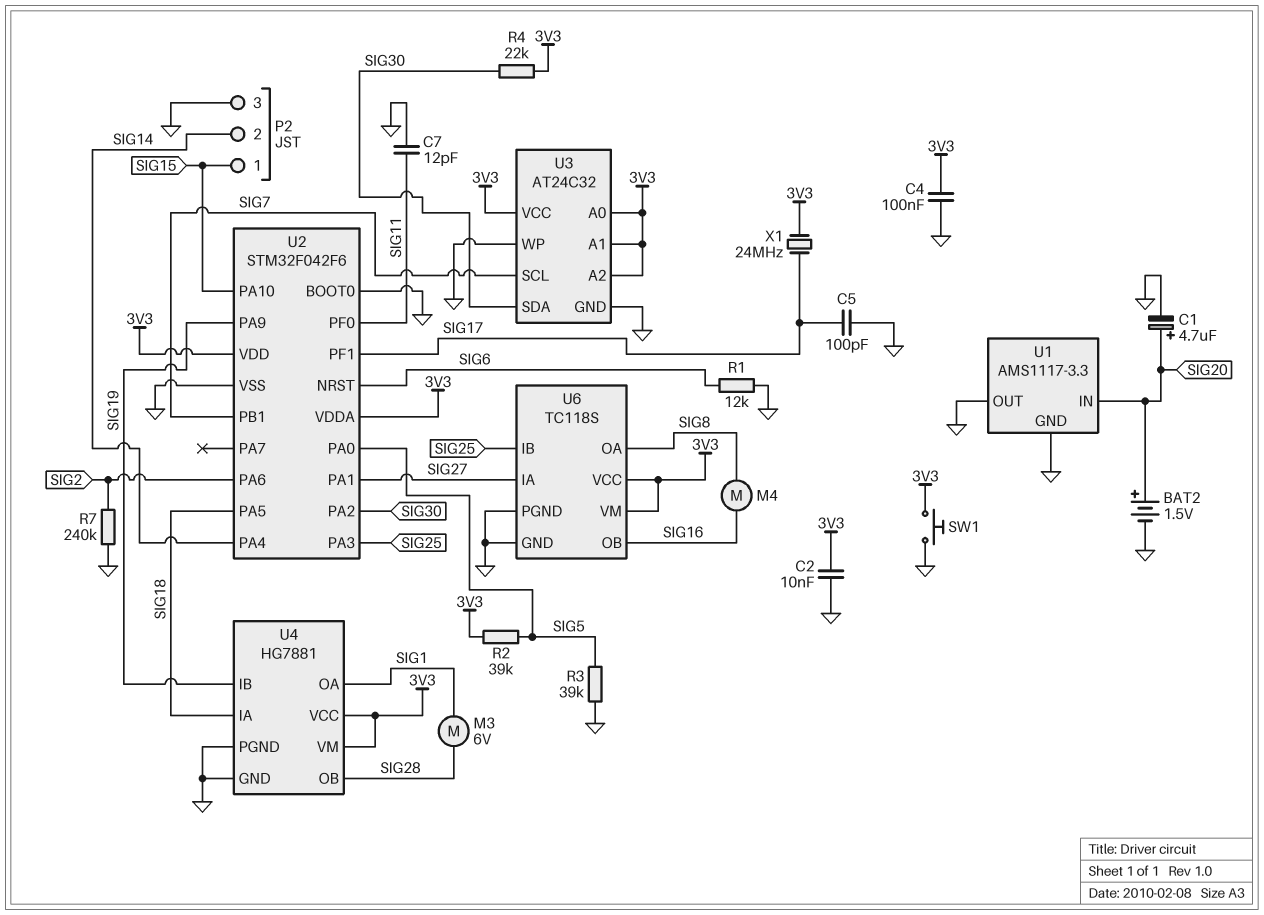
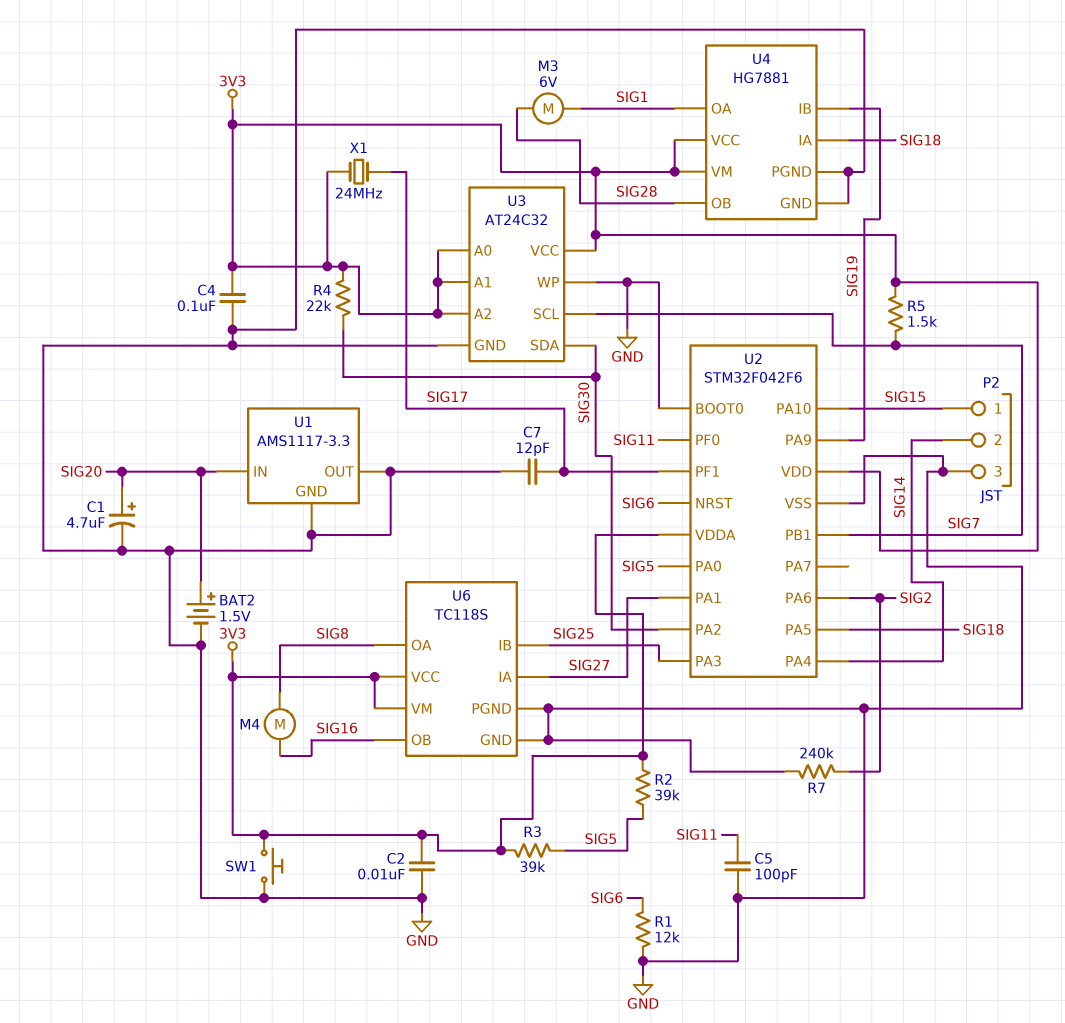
C5: 100pF (GND, SIG17) -> 100pF (GND, SIG11)
C7: 12pF (GND, SIG11) -> 12pF (GND, SIG17)
R3: 39k (GND, SIG5) -> 39k (3V3, SIG5)
R5: none -> 1.5k (3V3, SIG7)

